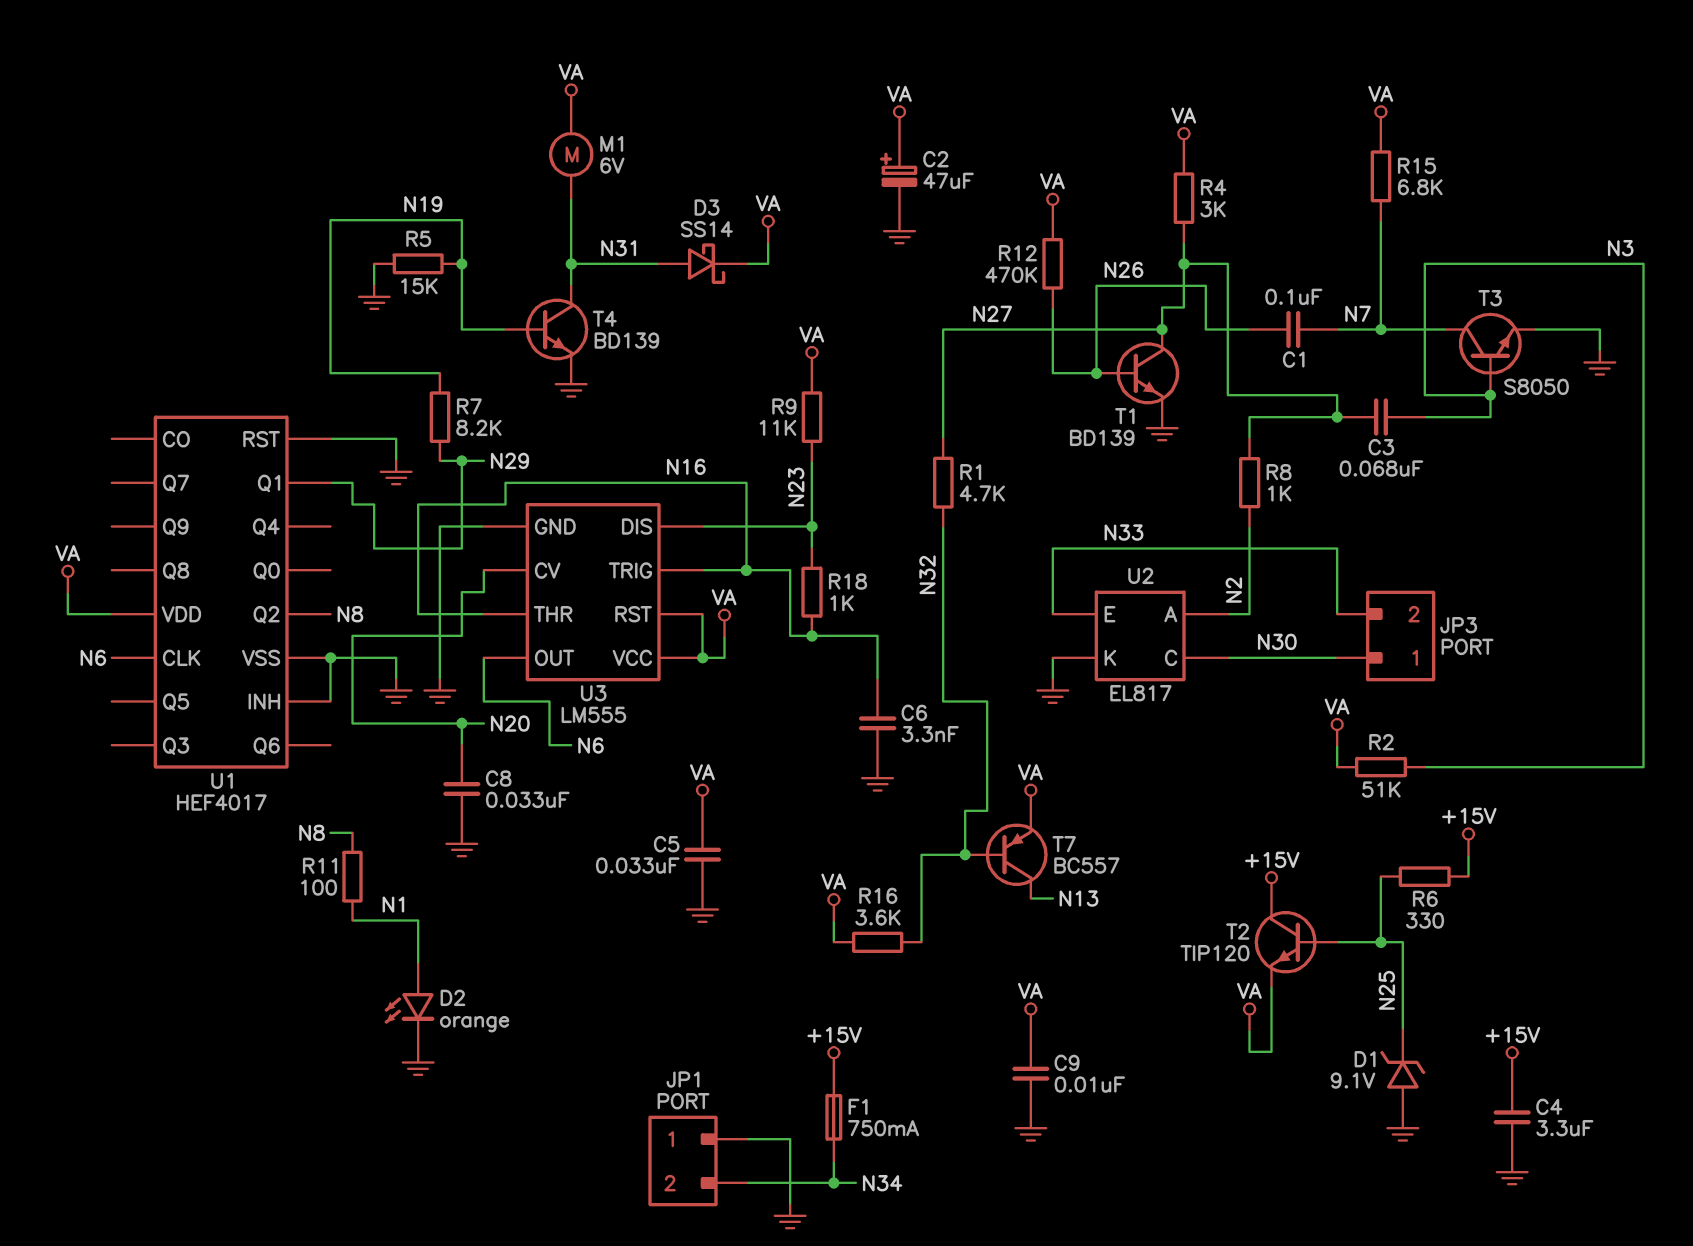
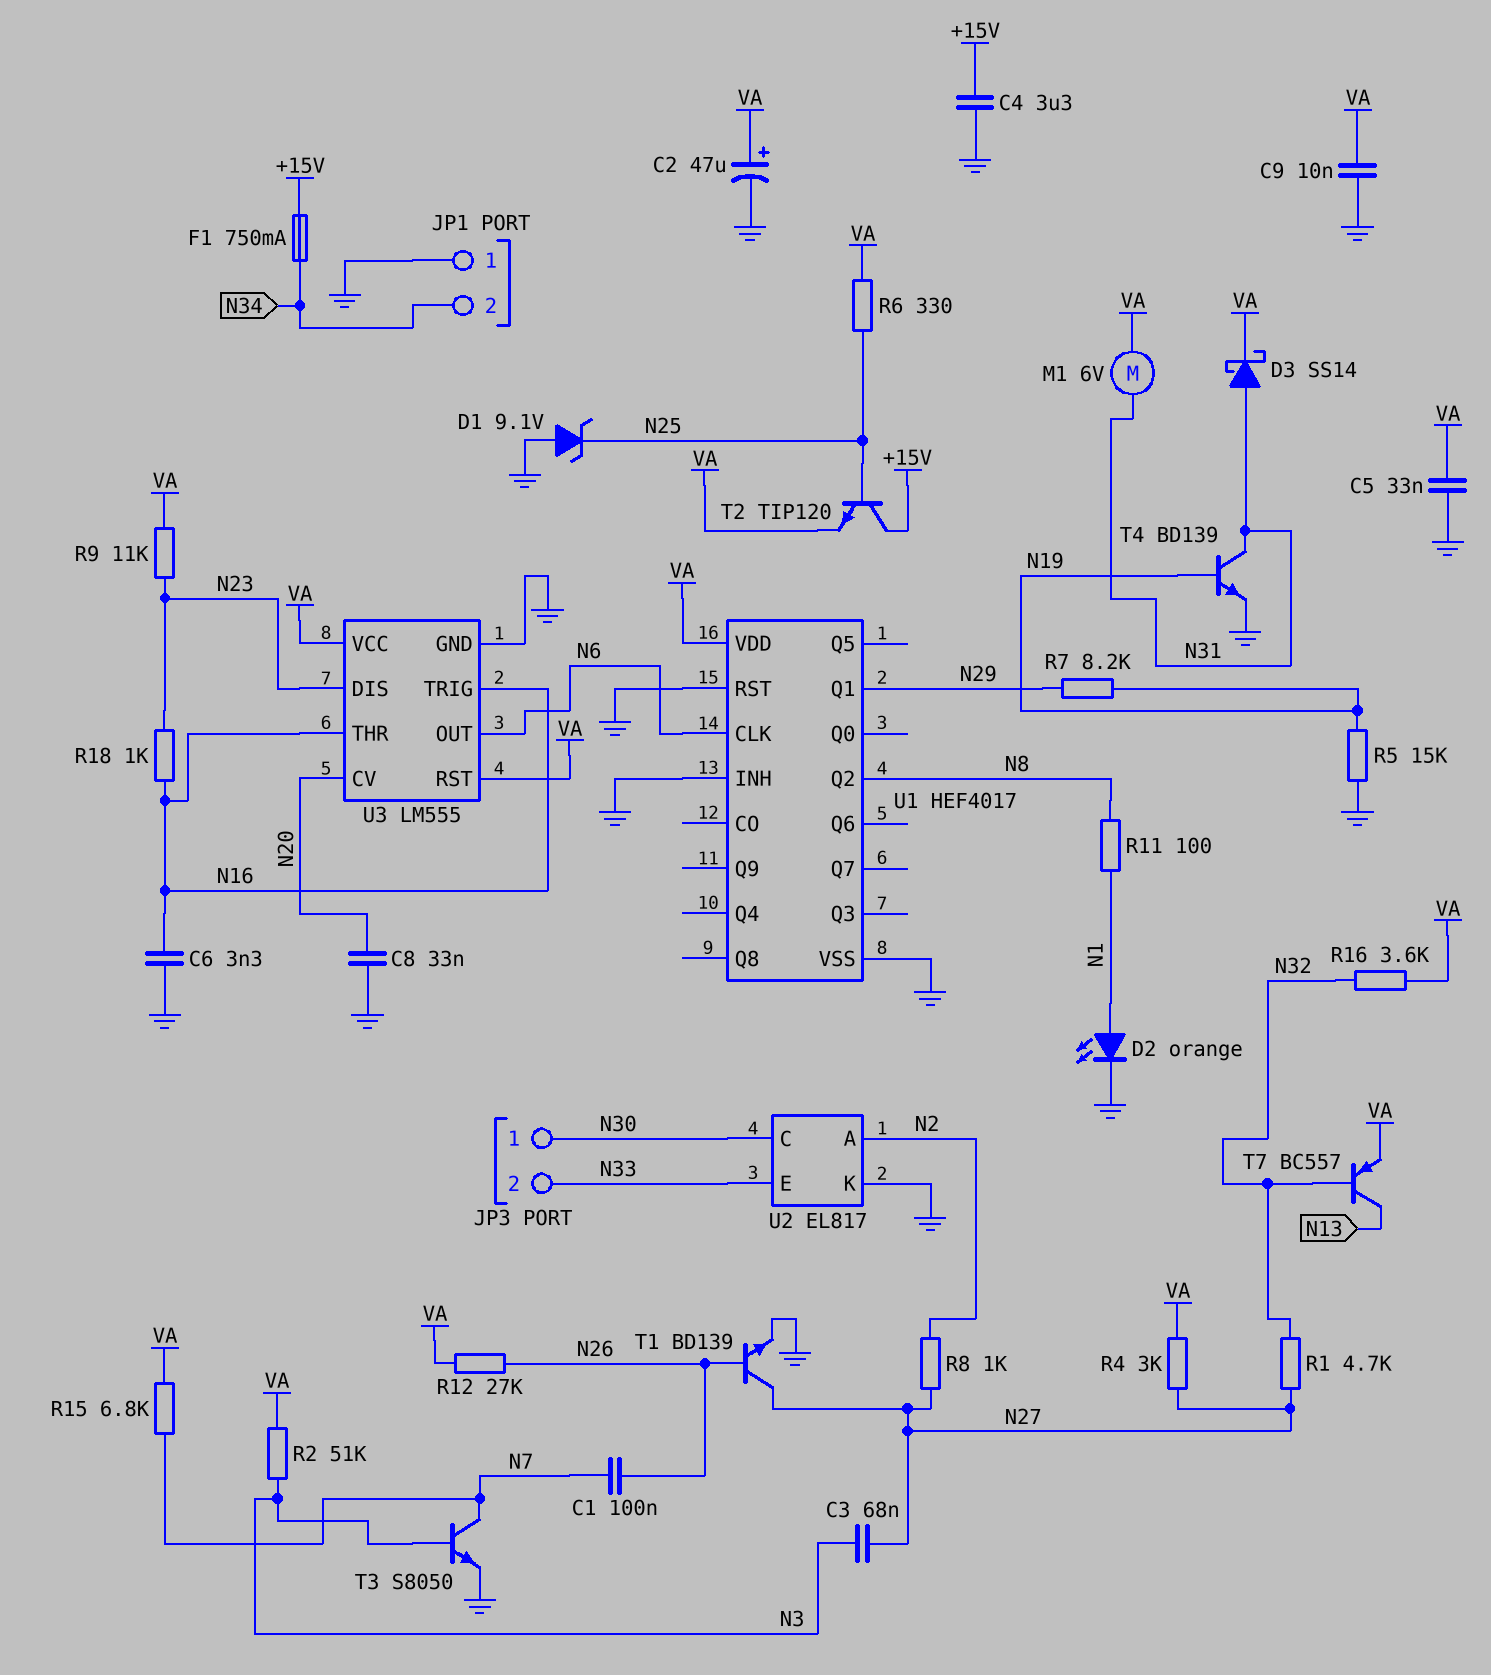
R6: 330 (+15V, N25) -> 330 (N25, VA)
R12: 470k (N26, VA) -> 27k (N26, VA)

